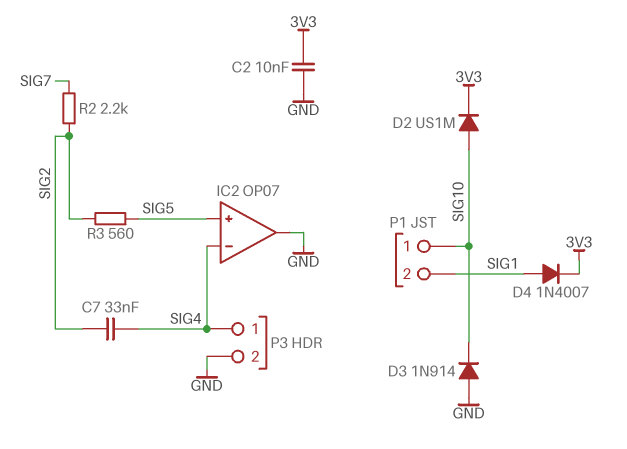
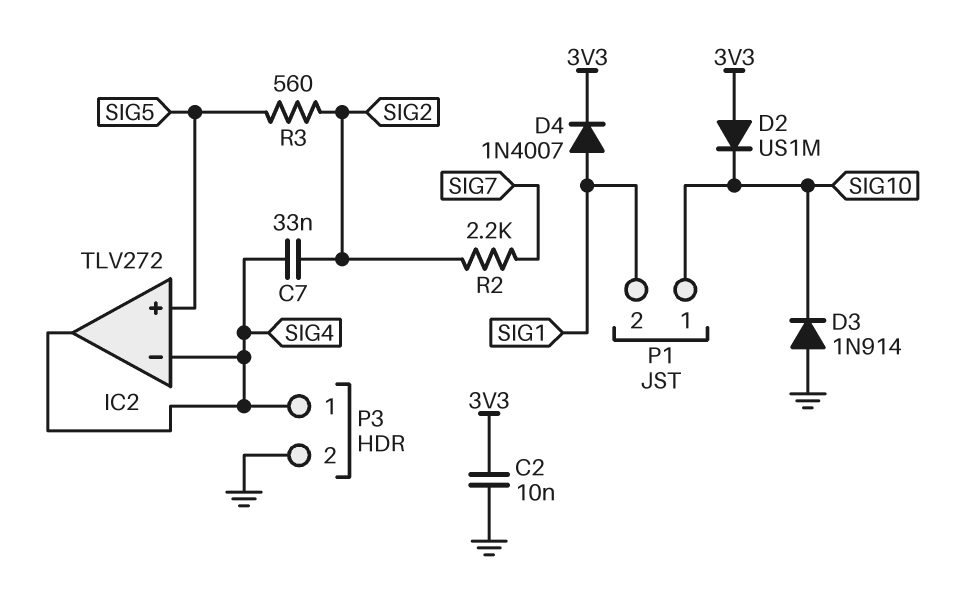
D2: diode US1M (A SIG10, K 3V3) -> diode US1M (A 3V3, K SIG10)
IC2: OP07 -> TLV272
IC2 pin out: GND -> SIG4

